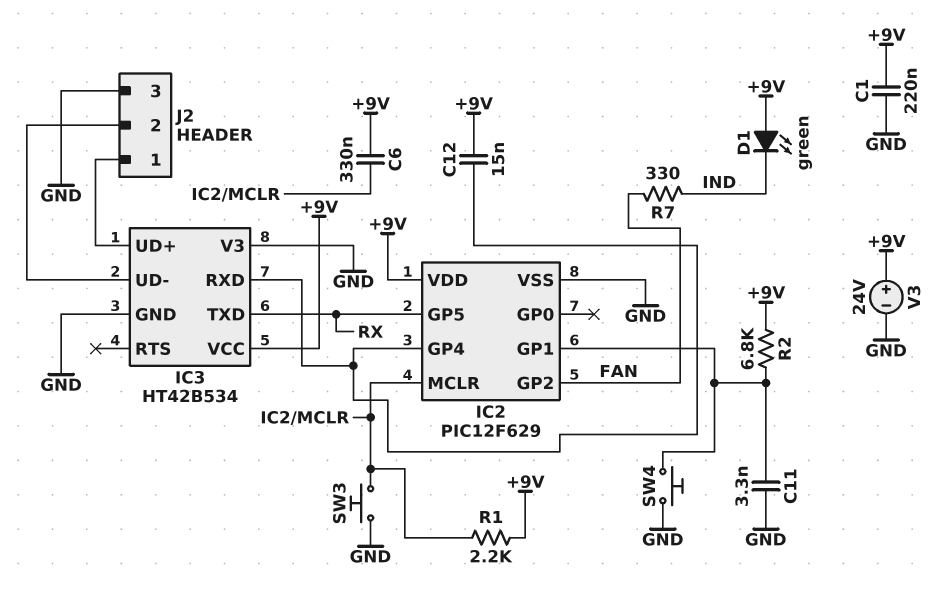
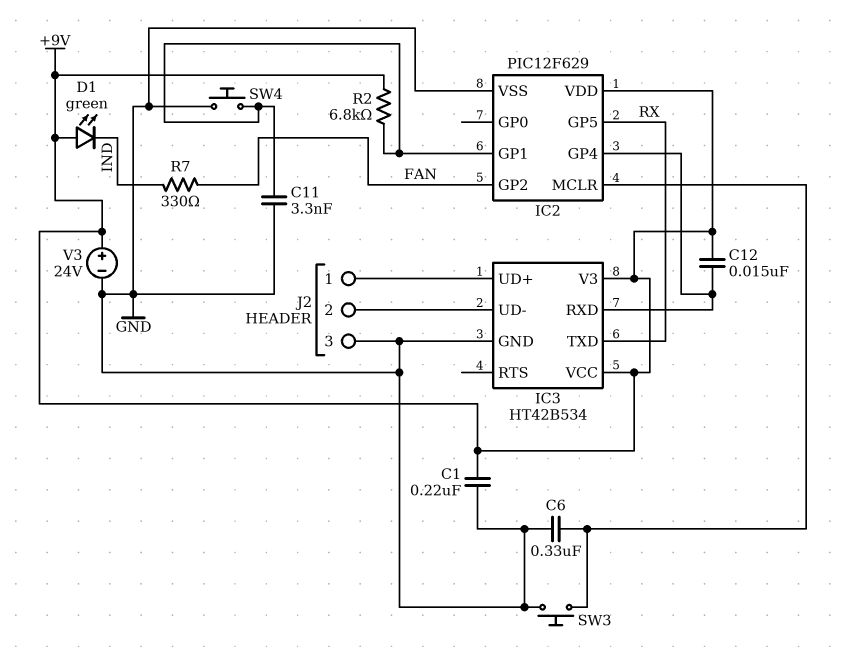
C6: 330nF (+9V, IC2/MCLR) -> 330nF (GND, IC2/MCLR)
IC3 pin V3: GND -> +9V
R1: 2.2k (+9V, IC2/MCLR) -> none

